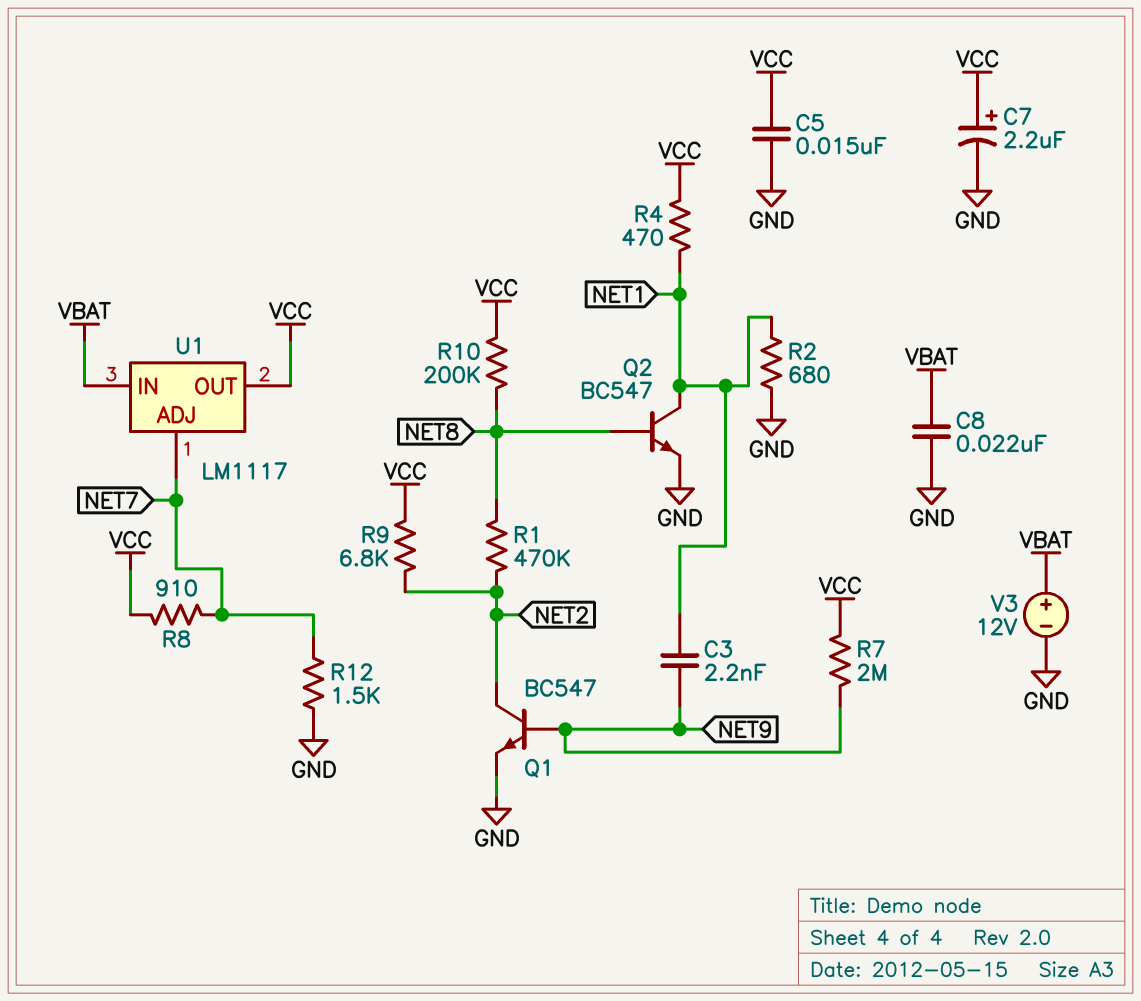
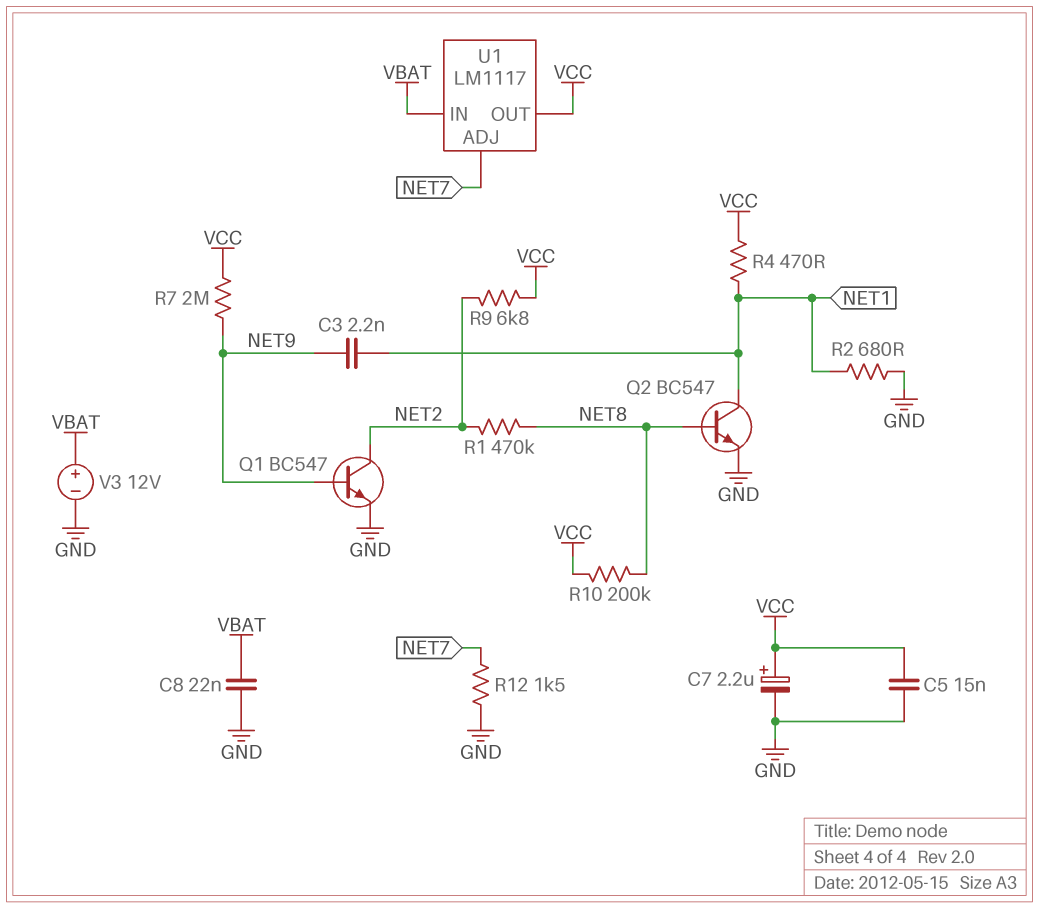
R8: 910 (NET7, VCC) -> none

